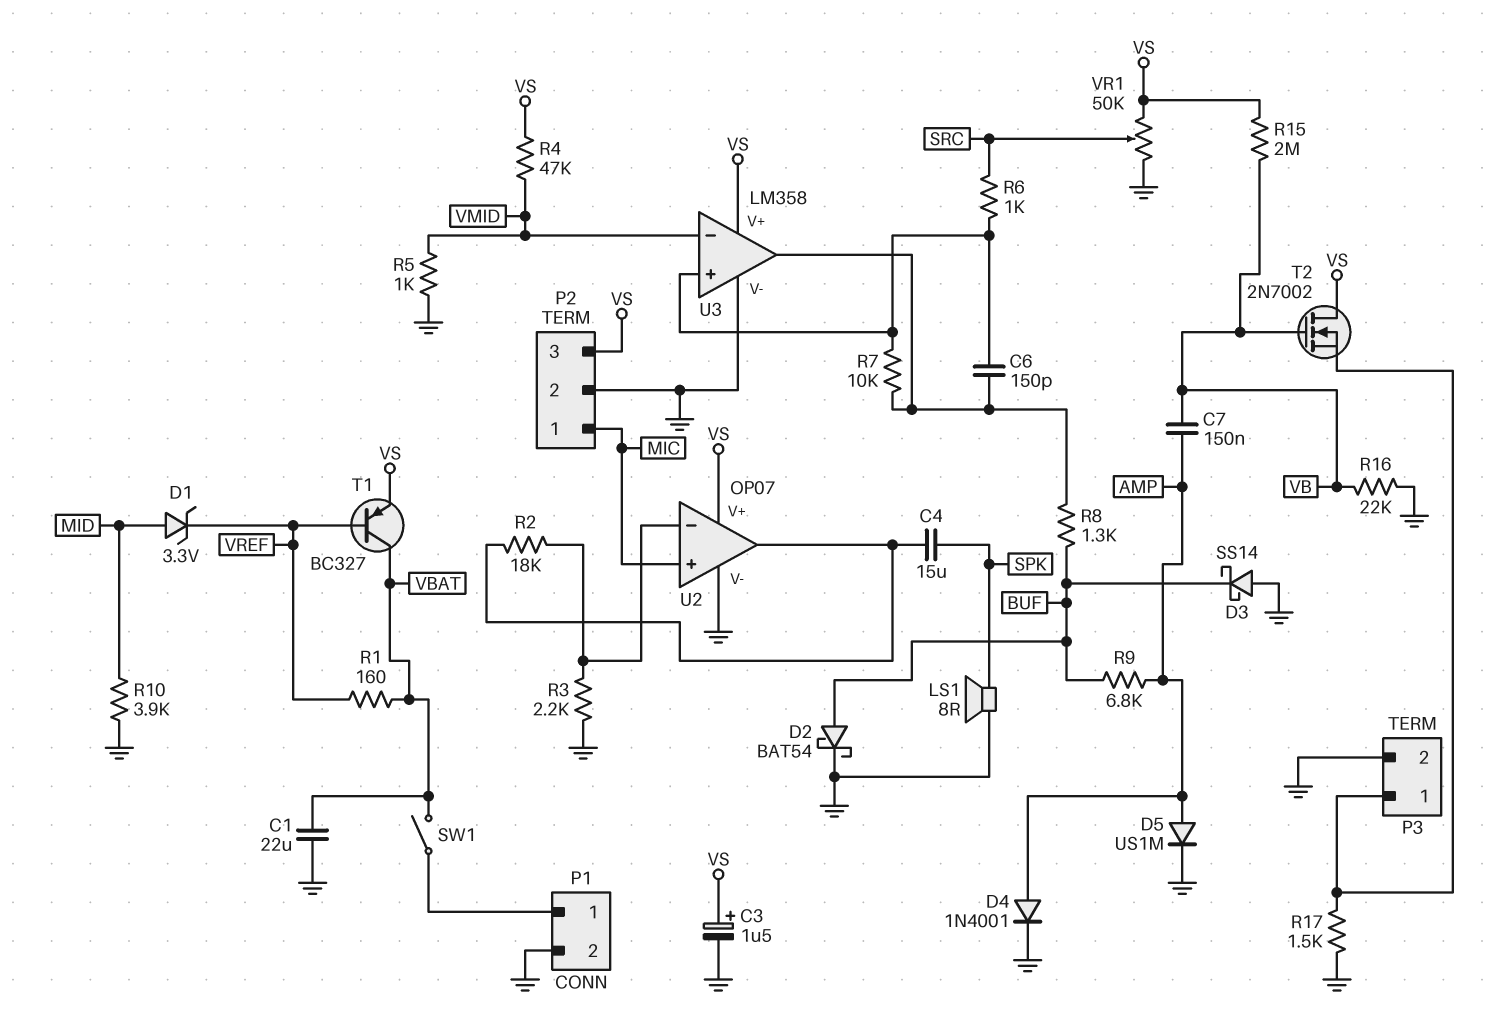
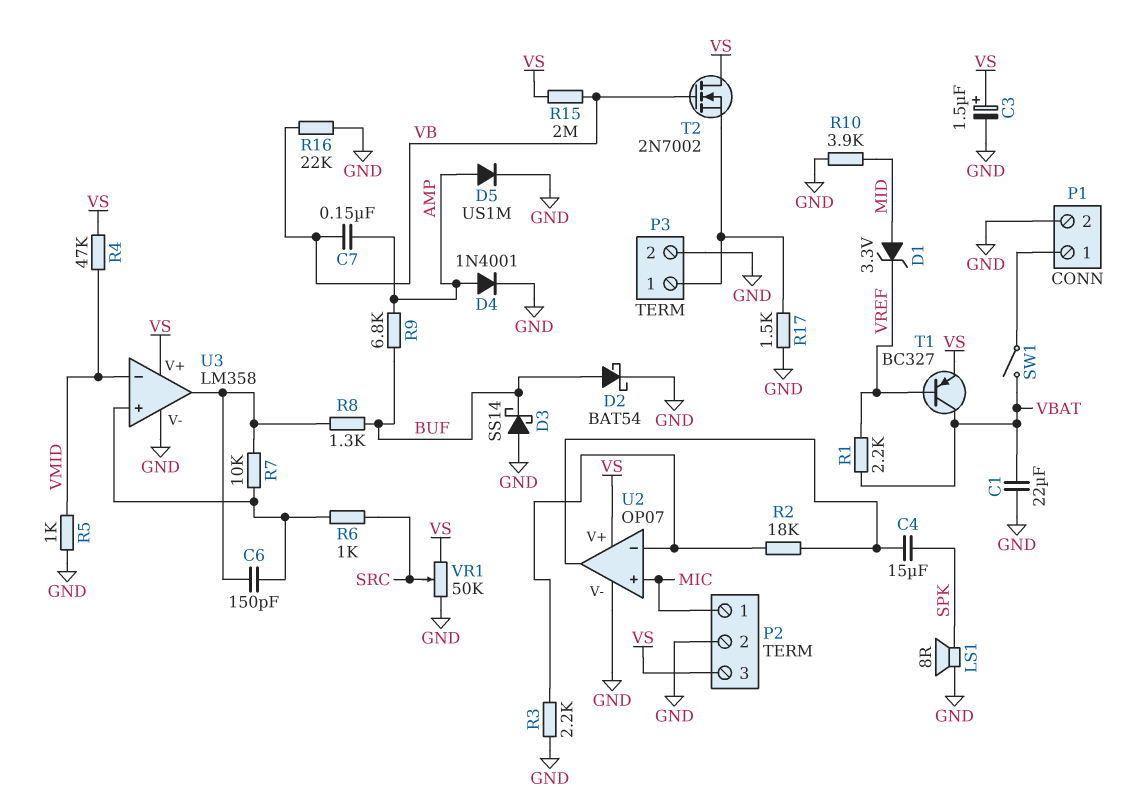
R1: 160 (VBAT, VREF) -> 2.2k (VBAT, VREF)

